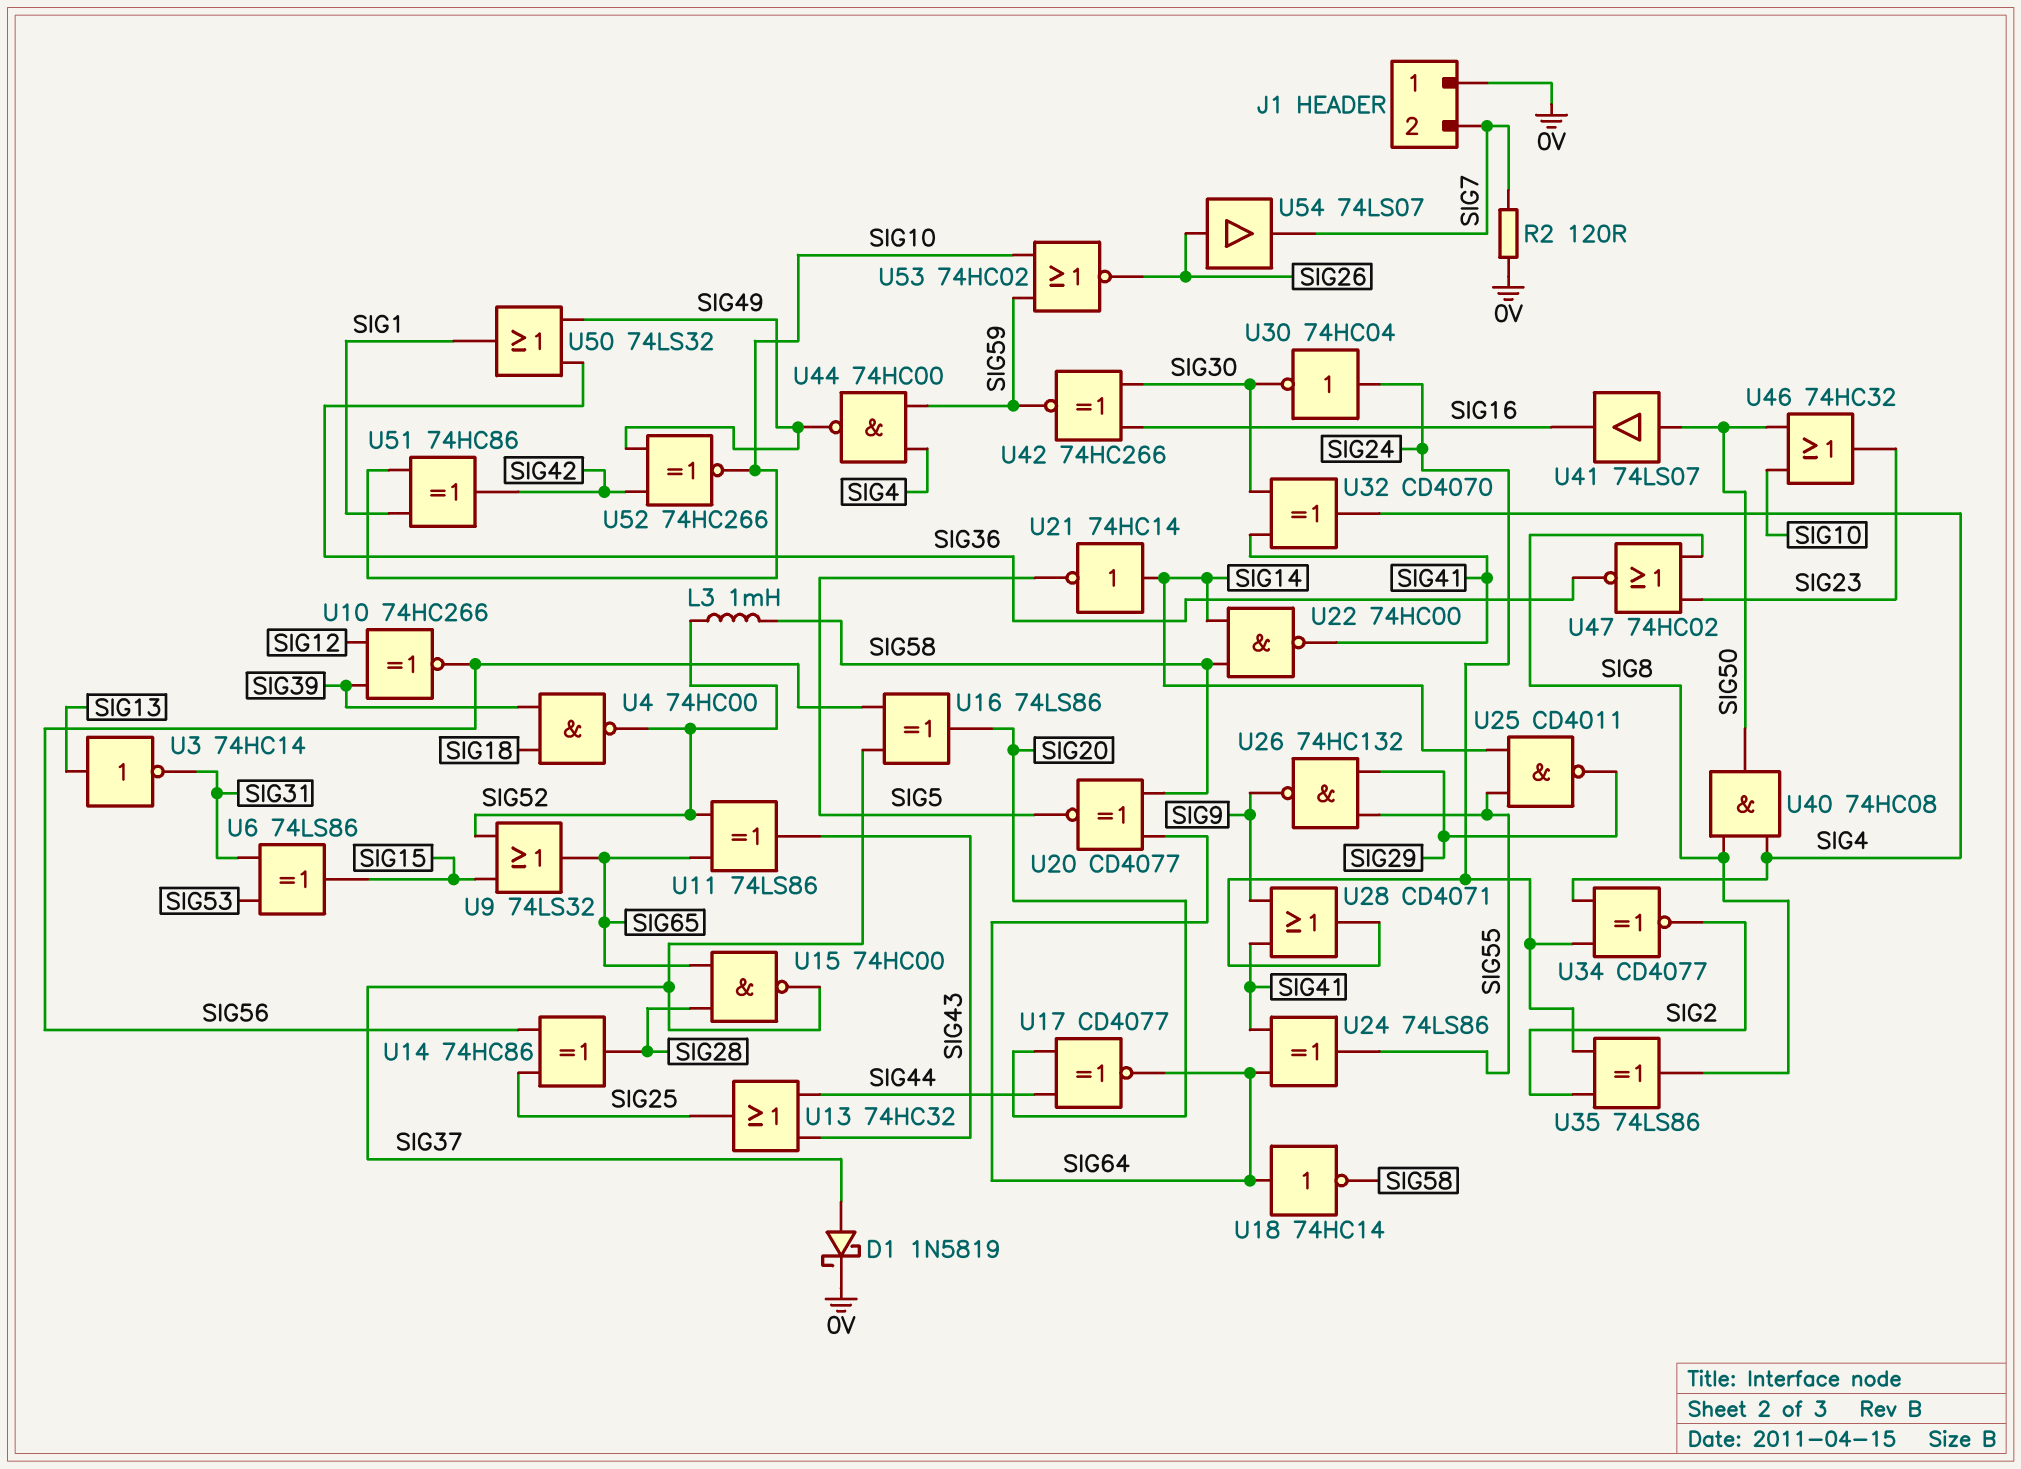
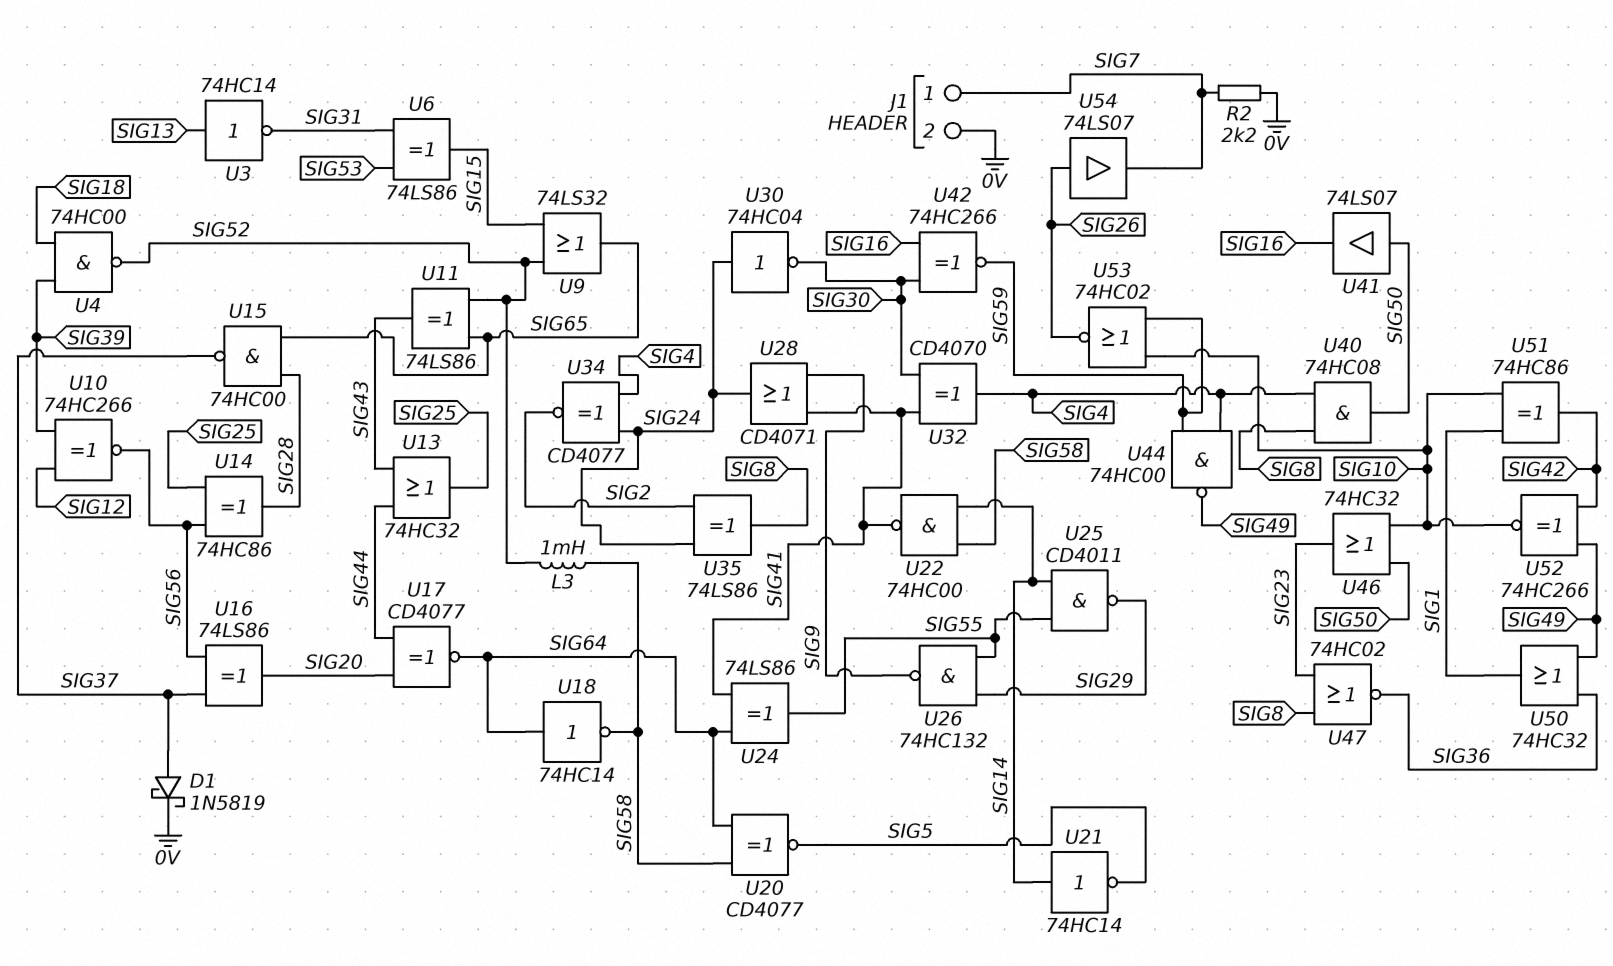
J1 pin 1: 0V -> SIG7
J1 pin 2: SIG7 -> 0V
R2: 120 (0V, SIG7) -> 2.2k (0V, SIG7)
U50: OR 74LS32 (in SIG36, in SIG49, out SIG1) -> OR 74HC32 (in SIG36, in SIG49, out SIG1)

